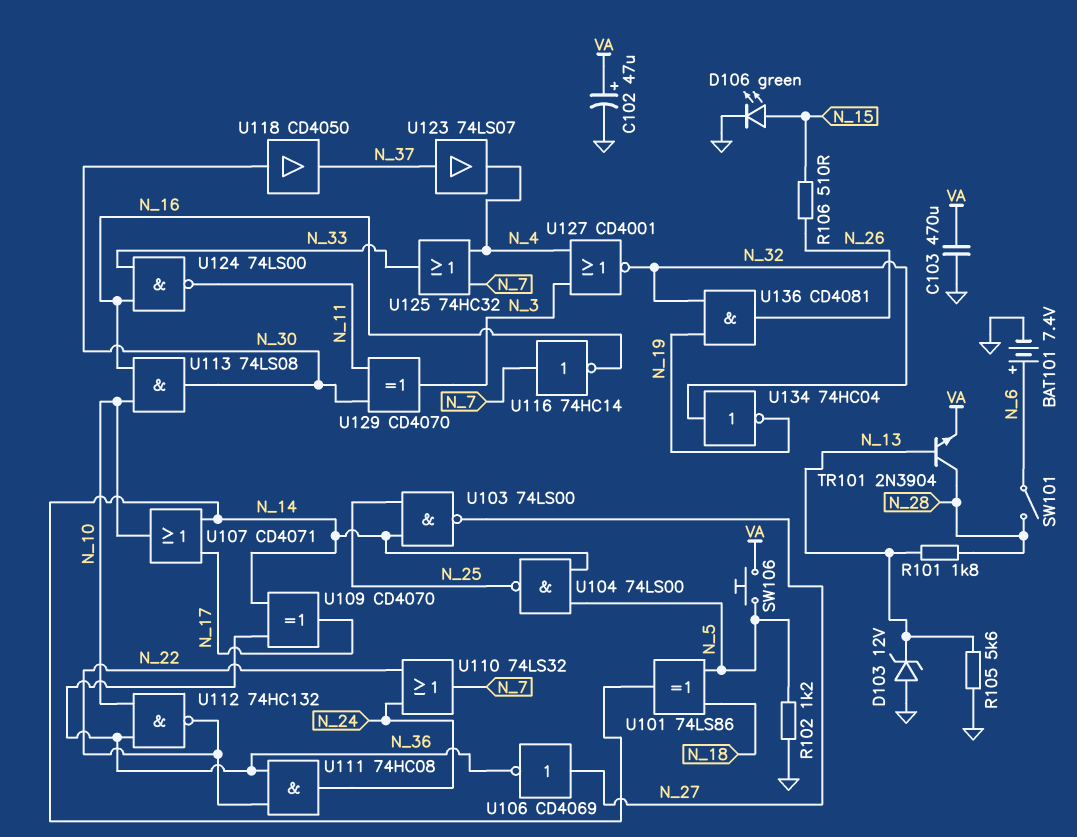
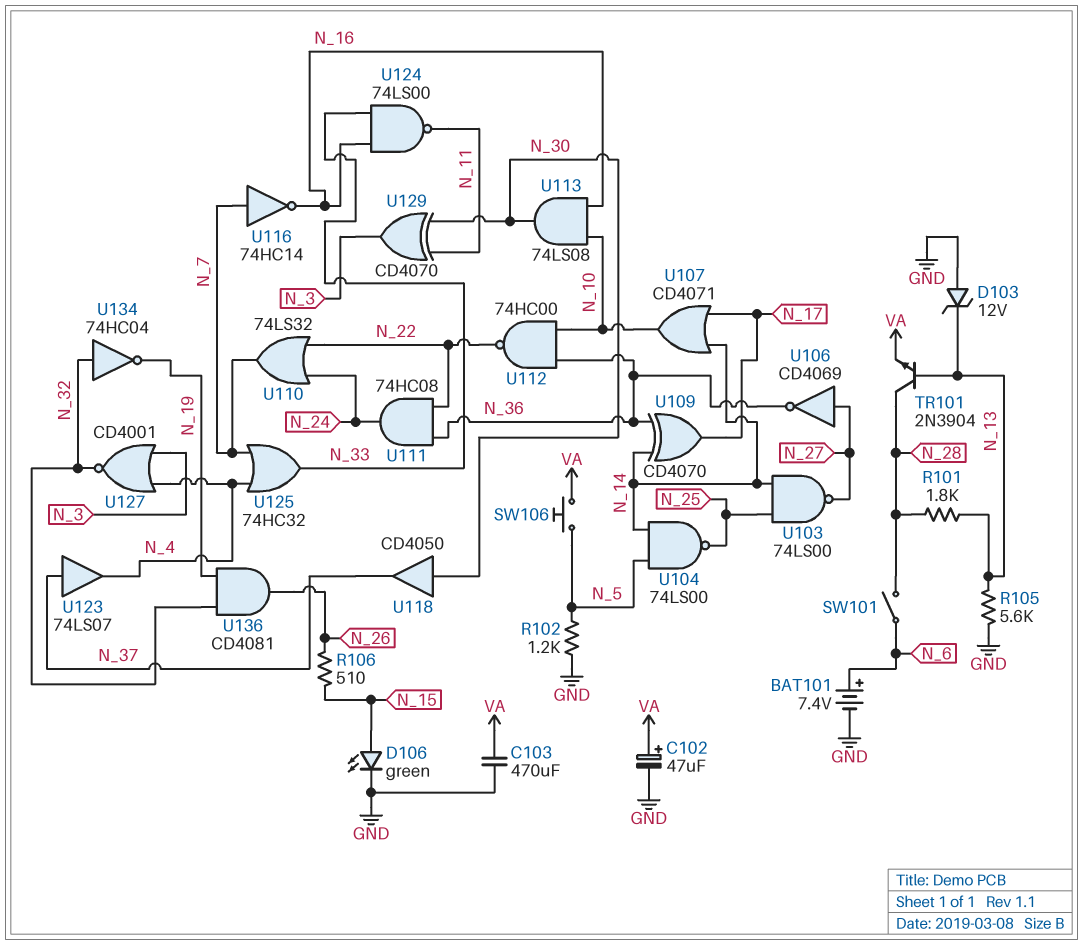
U101: XOR 74LS86 (in N_5, in N_18, out N_14) -> none
U112: NAND 74HC132 (in N_10, in N_36, out N_22) -> NAND 74HC00 (in N_10, in N_36, out N_22)

